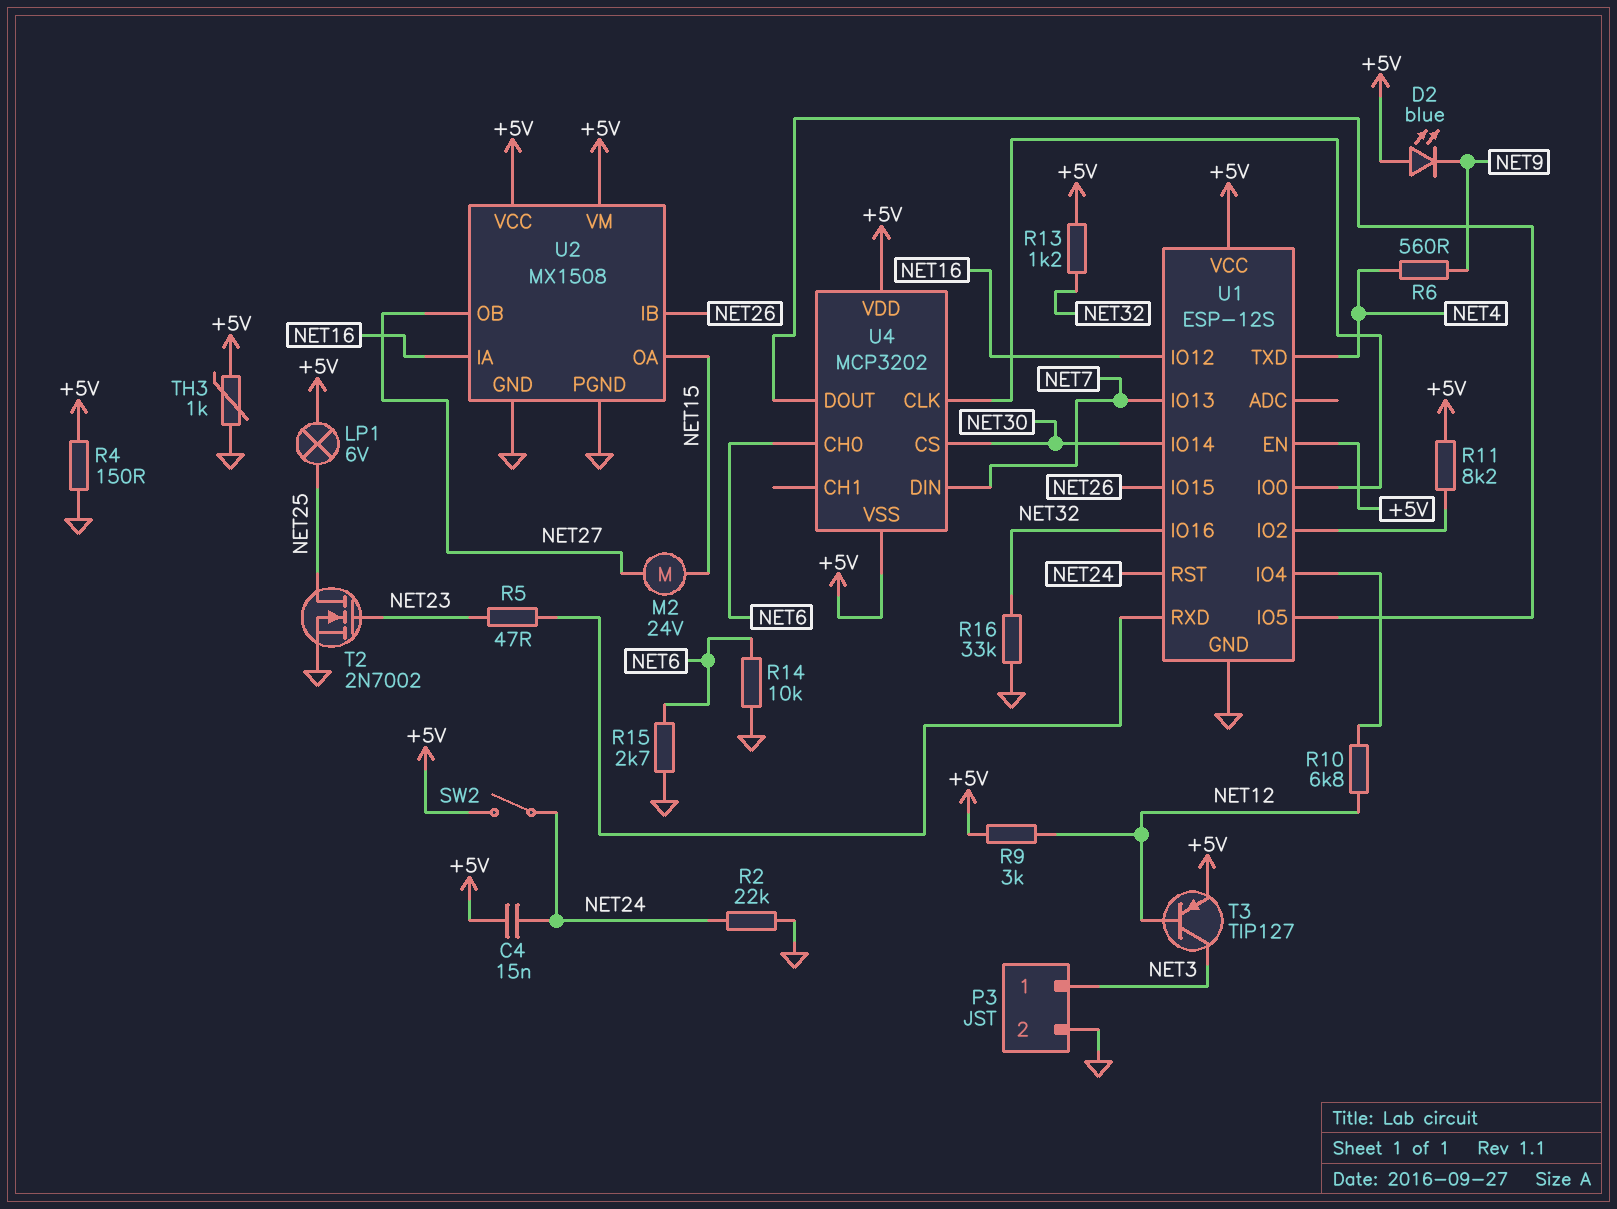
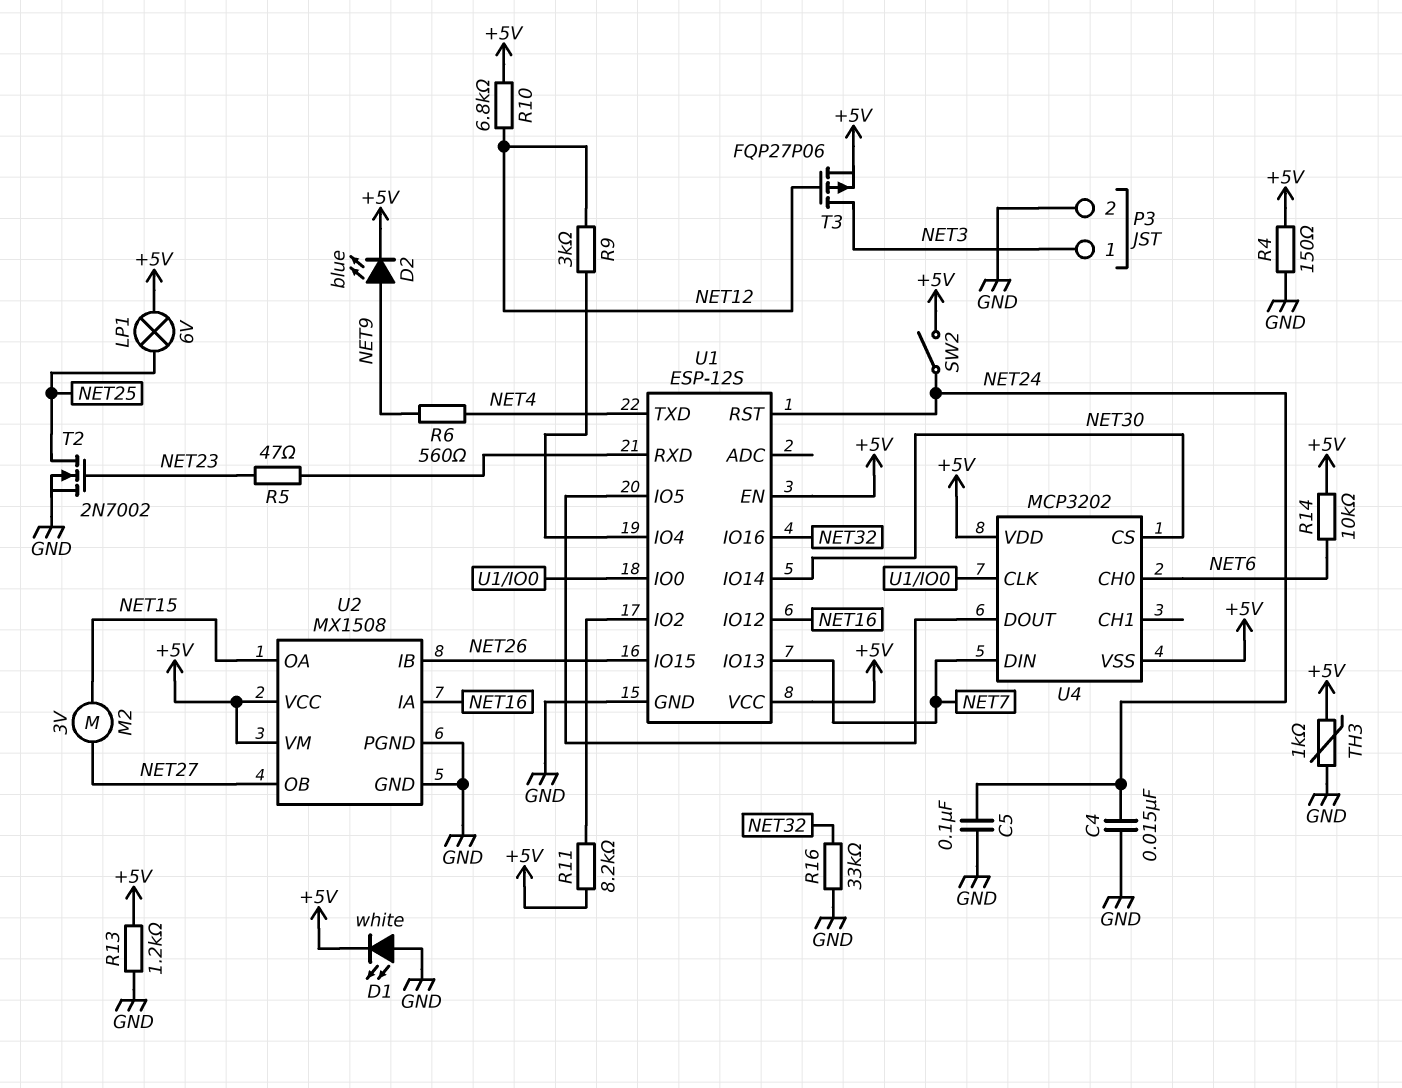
C4: 15nF (+5V, NET24) -> 15nF (GND, NET24)
C5: none -> 100nF (GND, NET24)
D1: none -> LED white (A GND, K +5V)
D2: LED blue (A +5V, K NET9) -> LED blue (A NET9, K +5V)
M2: motor 24V (NET15, NET27) -> motor 3V (NET15, NET27)
R2: 22k (GND, NET24) -> none
R9: 3k (+5V, NET12) -> 3k (NET12, U1/IO4)
R10: 6.8k (NET12, U1/IO4) -> 6.8k (+5V, NET12)
R13: 1.2k (+5V, NET32) -> 1.2k (+5V, GND)
R14: 10k (GND, NET6) -> 10k (+5V, NET6)
R15: 2.7k (GND, NET6) -> none
T3: PNP TIP127 (B NET12, C NET3, E +5V) -> PMOS FQP27P06 (G NET12, D NET3, S +5V)

